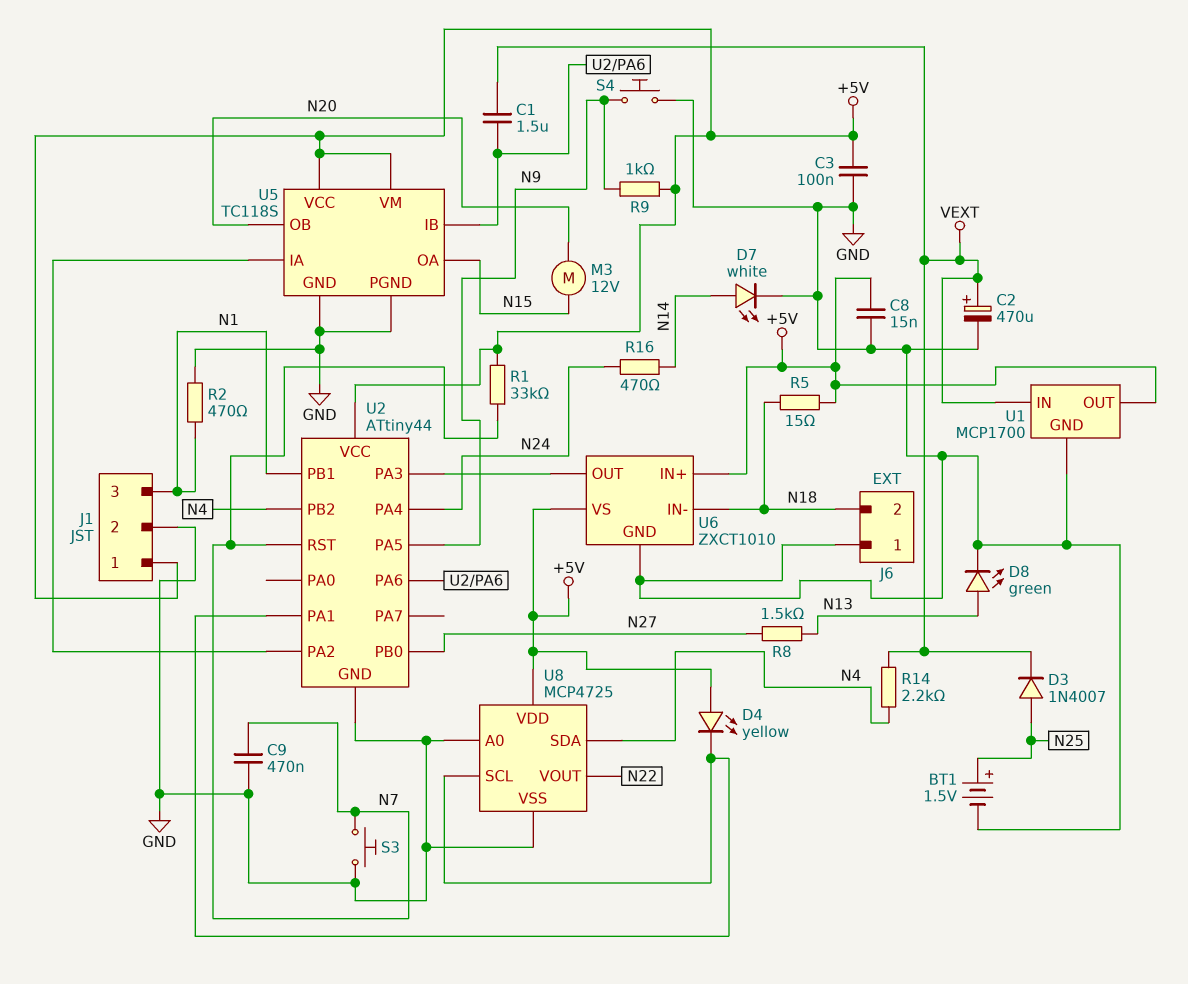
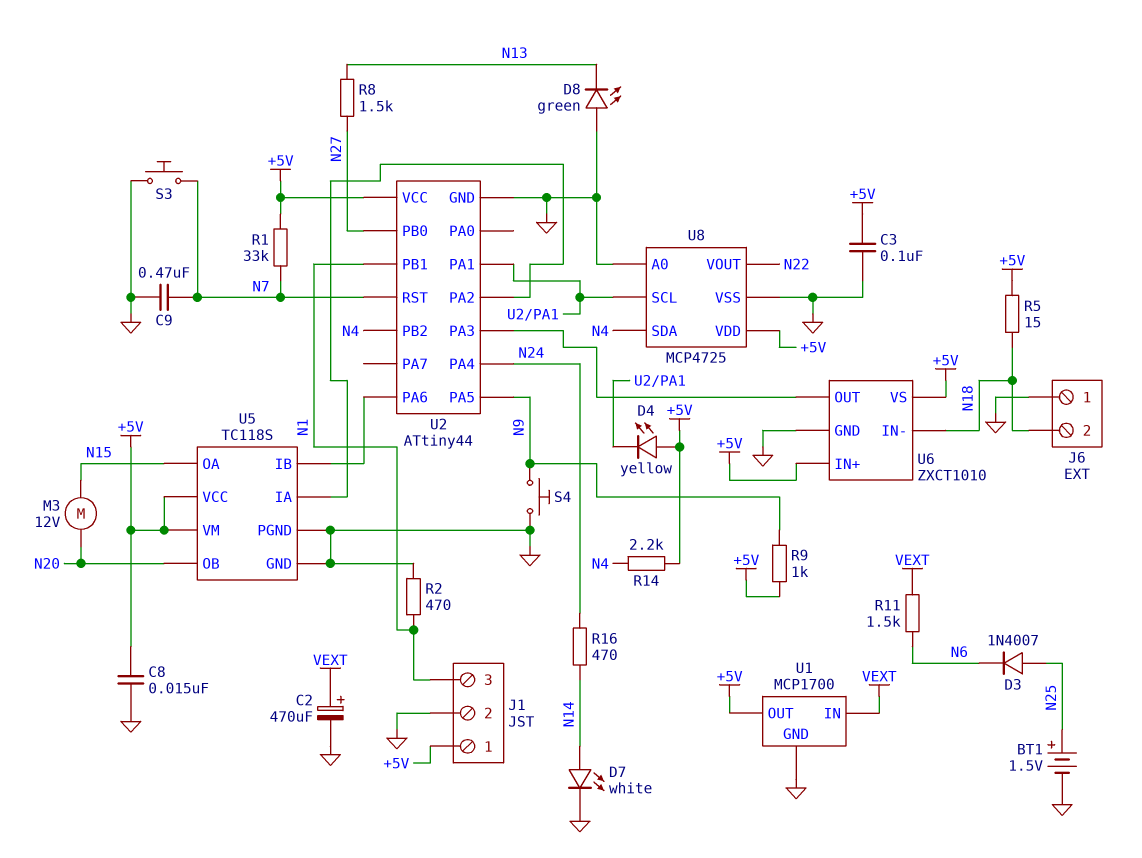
C1: 1.5uF (U2/PA6, VEXT) -> none
D3: diode 1N4007 (A N25, K VEXT) -> diode 1N4007 (A N25, K N6)
D8: LED green (A N13, K GND) -> LED green (A GND, K N13)
R11: none -> 1.5k (N6, VEXT)
R14: 2.2k (N4, VEXT) -> 2.2k (+5V, N4)

